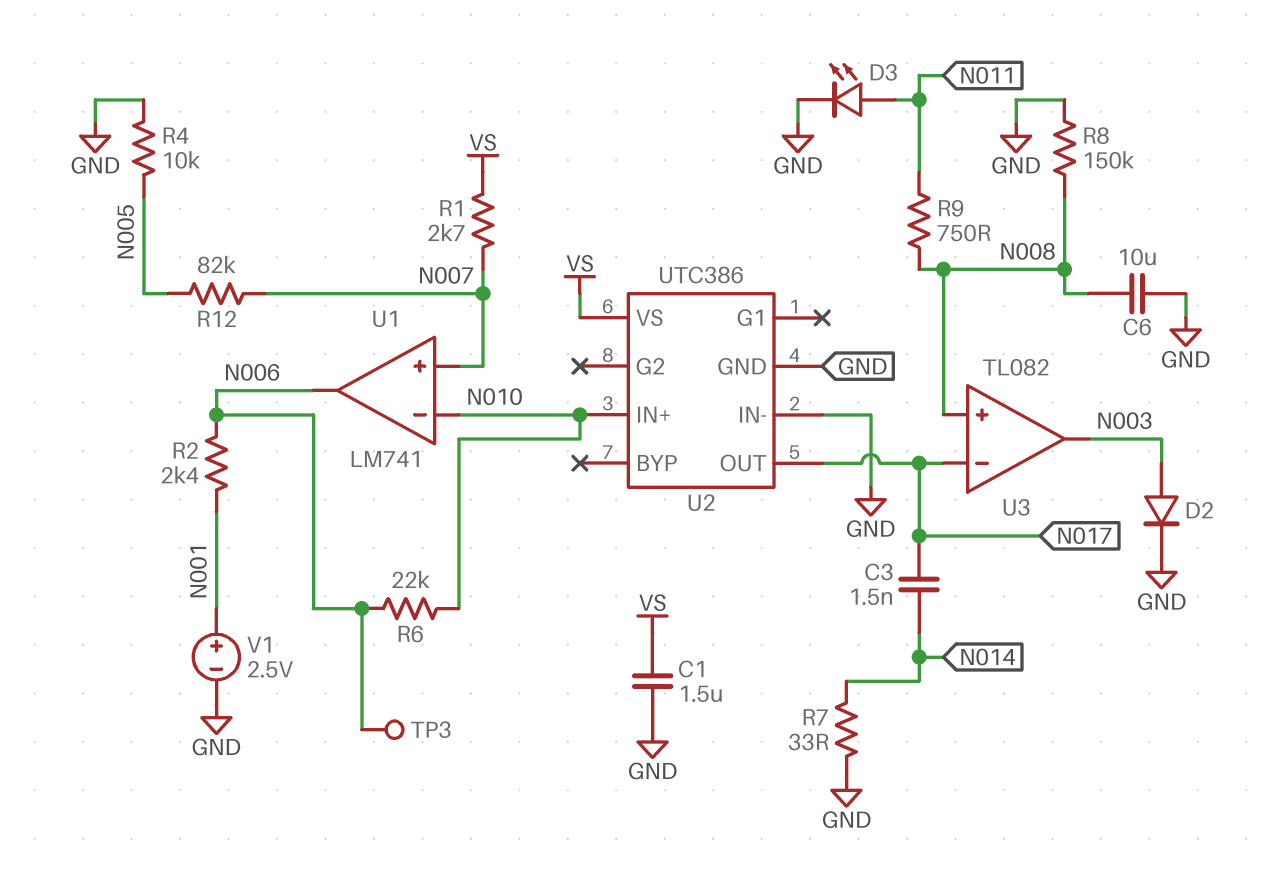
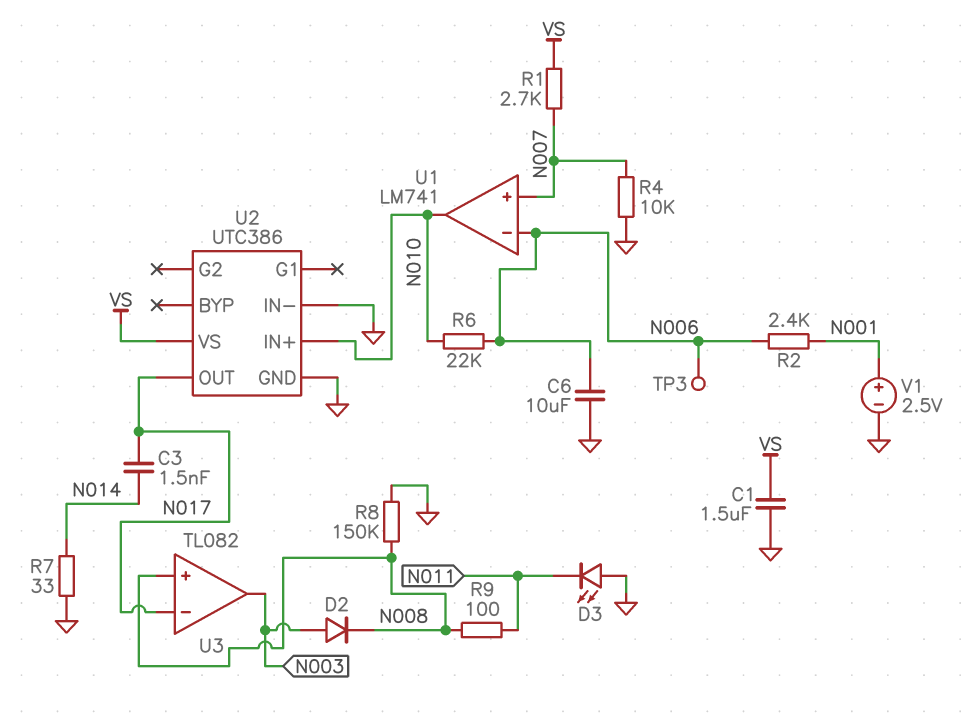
C6: 10uF (GND, N008) -> 10uF (GND, N006)
D2: diode (A N003, K GND) -> diode (A N003, K N008)
D3: LED (A N011, K GND) -> LED (A GND, K N011)
R4: 10k (GND, N005) -> 10k (GND, N007)
R9: 750 (N008, N011) -> 100 (N008, N011)
R12: 82k (N005, N007) -> none
U1 pin in-: N010 -> N006
U1 pin out: N006 -> N010

